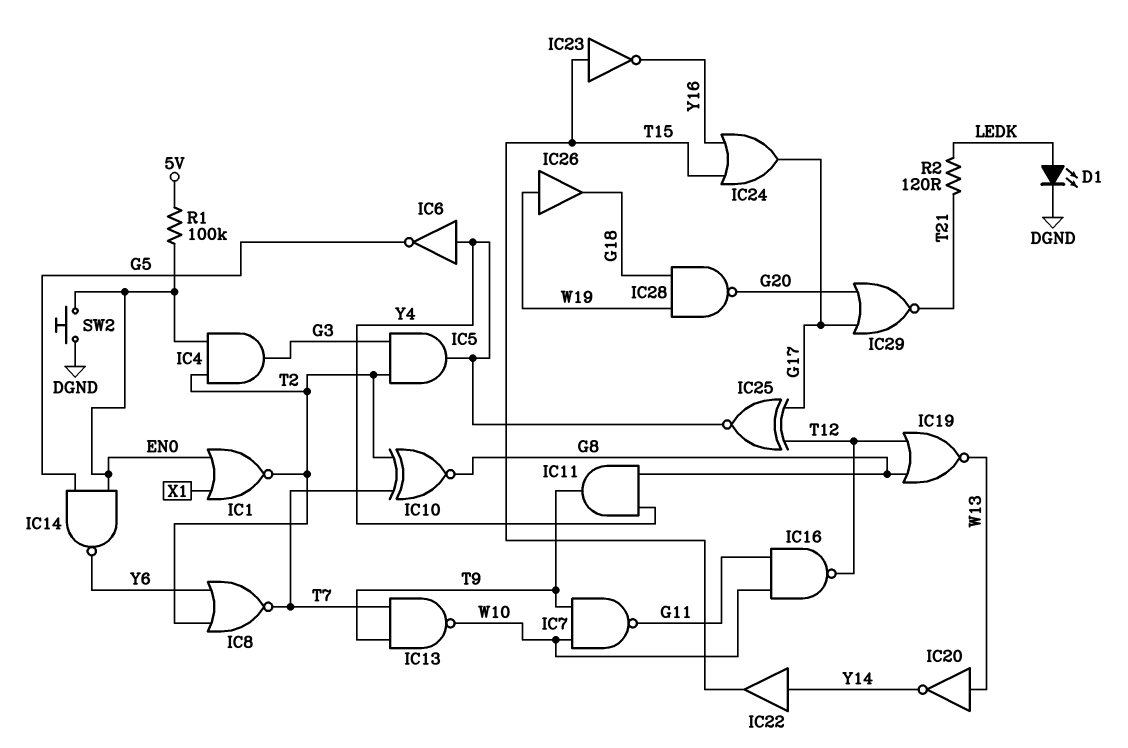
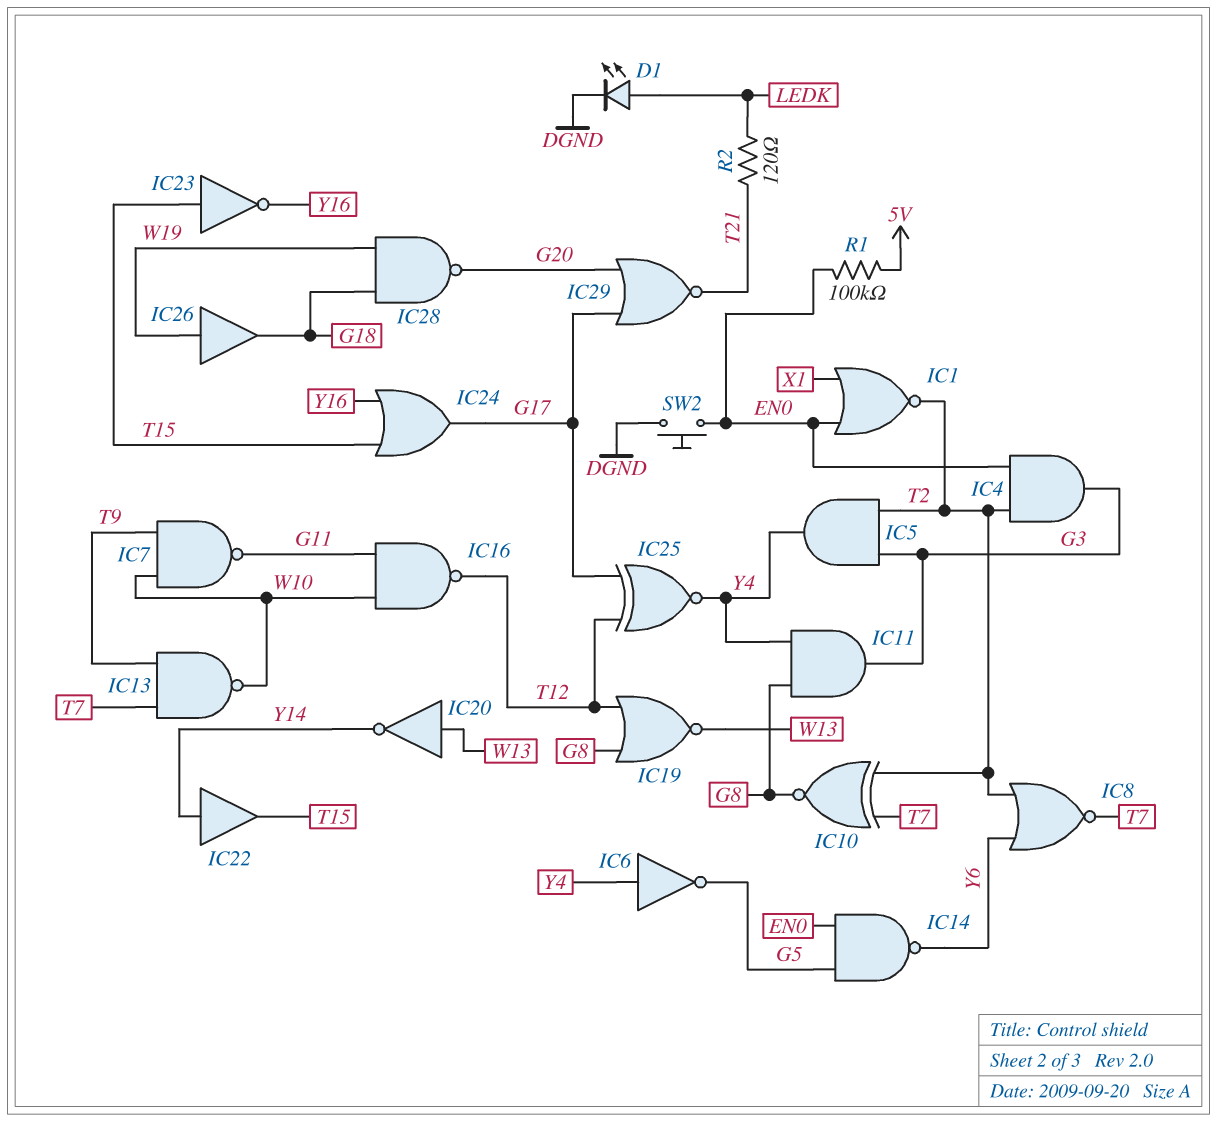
IC11: AND (in G8, in Y4, out T9) -> AND (in G8, in Y4, out G3)

